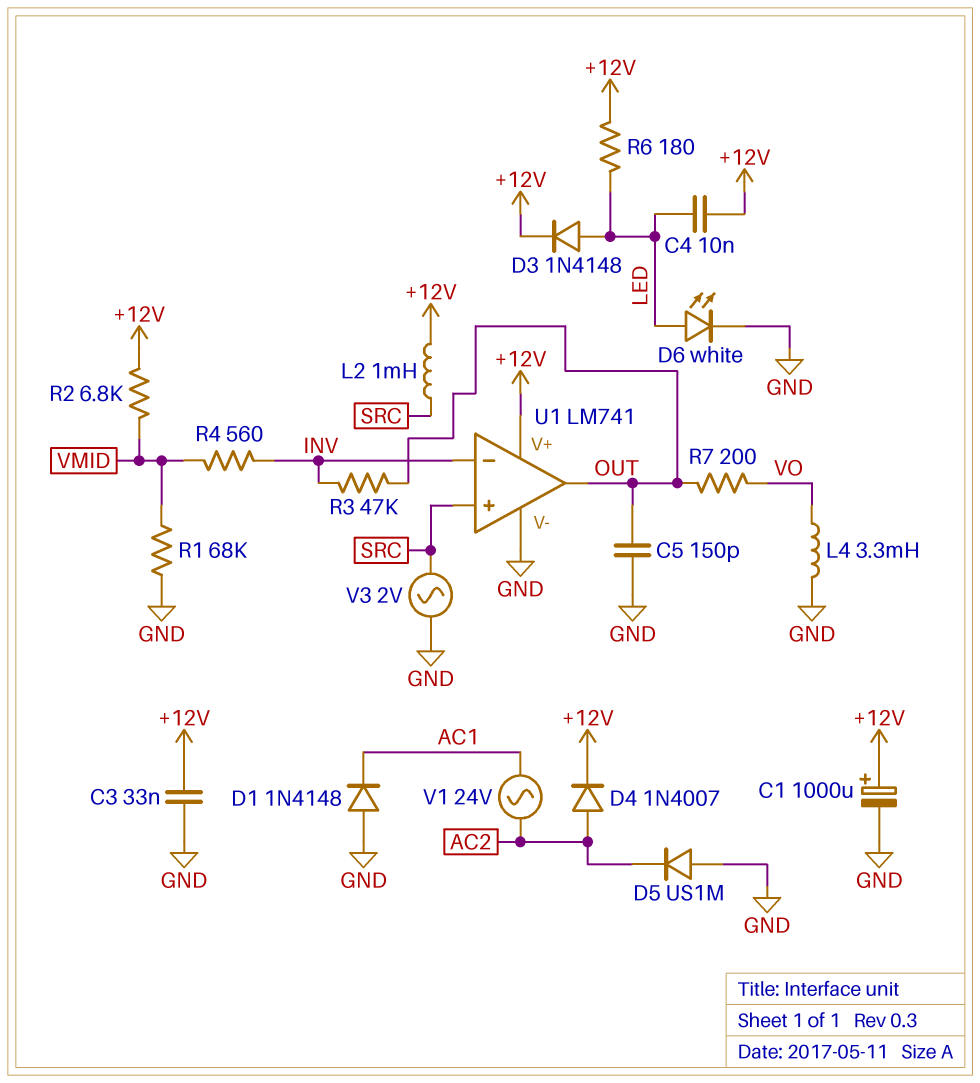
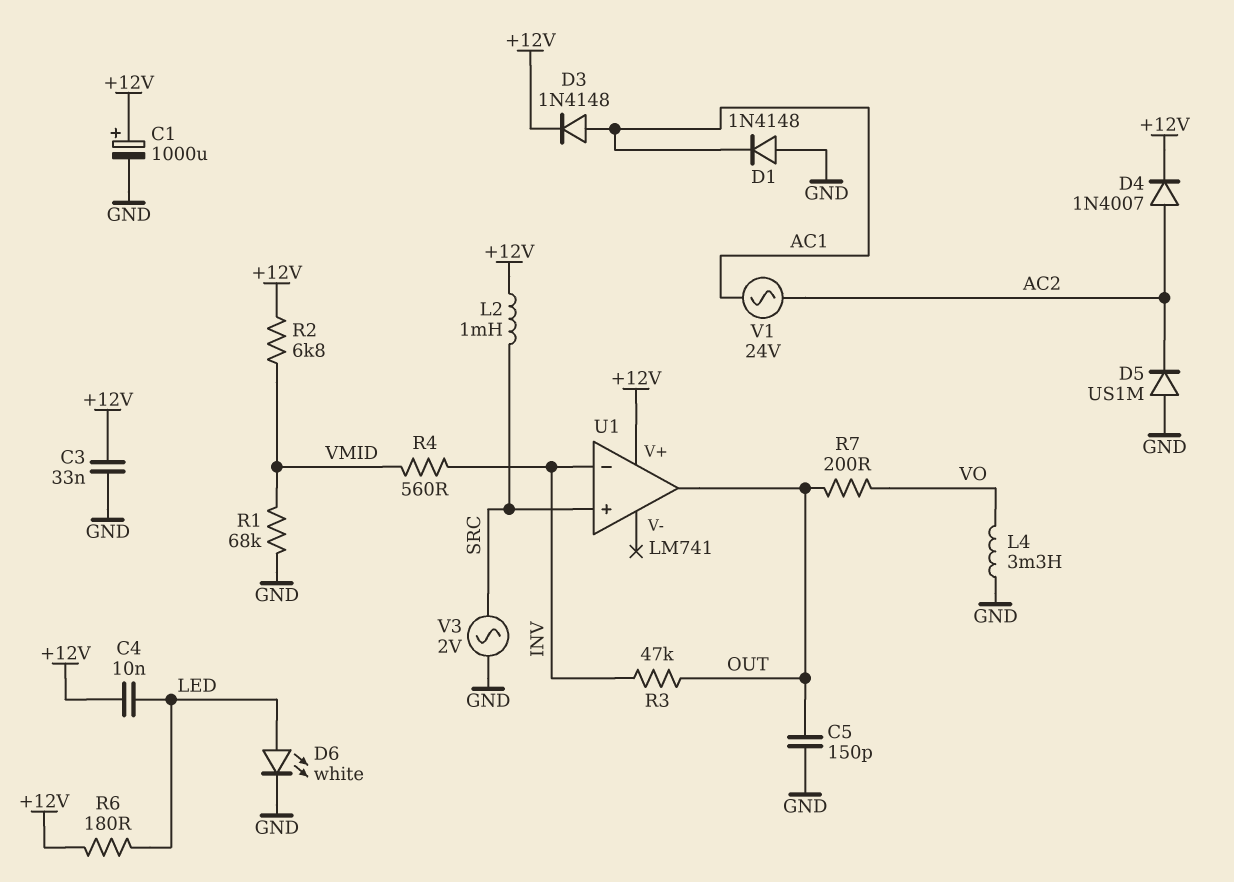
D3: diode 1N4148 (A LED, K +12V) -> diode 1N4148 (A AC1, K +12V)
U1 pin V-: GND -> none

